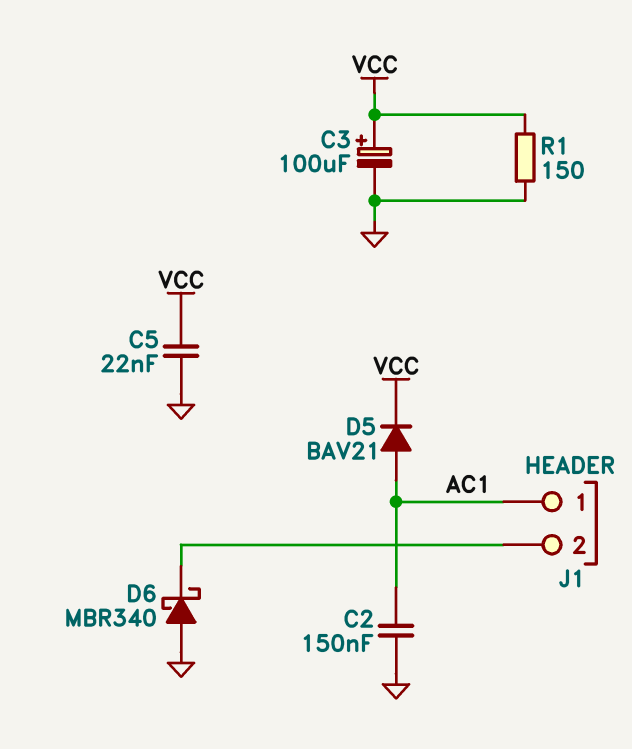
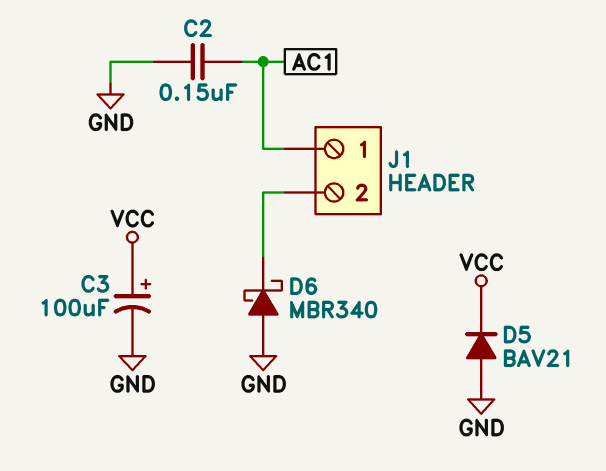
C5: 22nF (GND, VCC) -> none
D5: diode BAV21 (A AC1, K VCC) -> diode BAV21 (A GND, K VCC)
R1: 150 (GND, VCC) -> none

